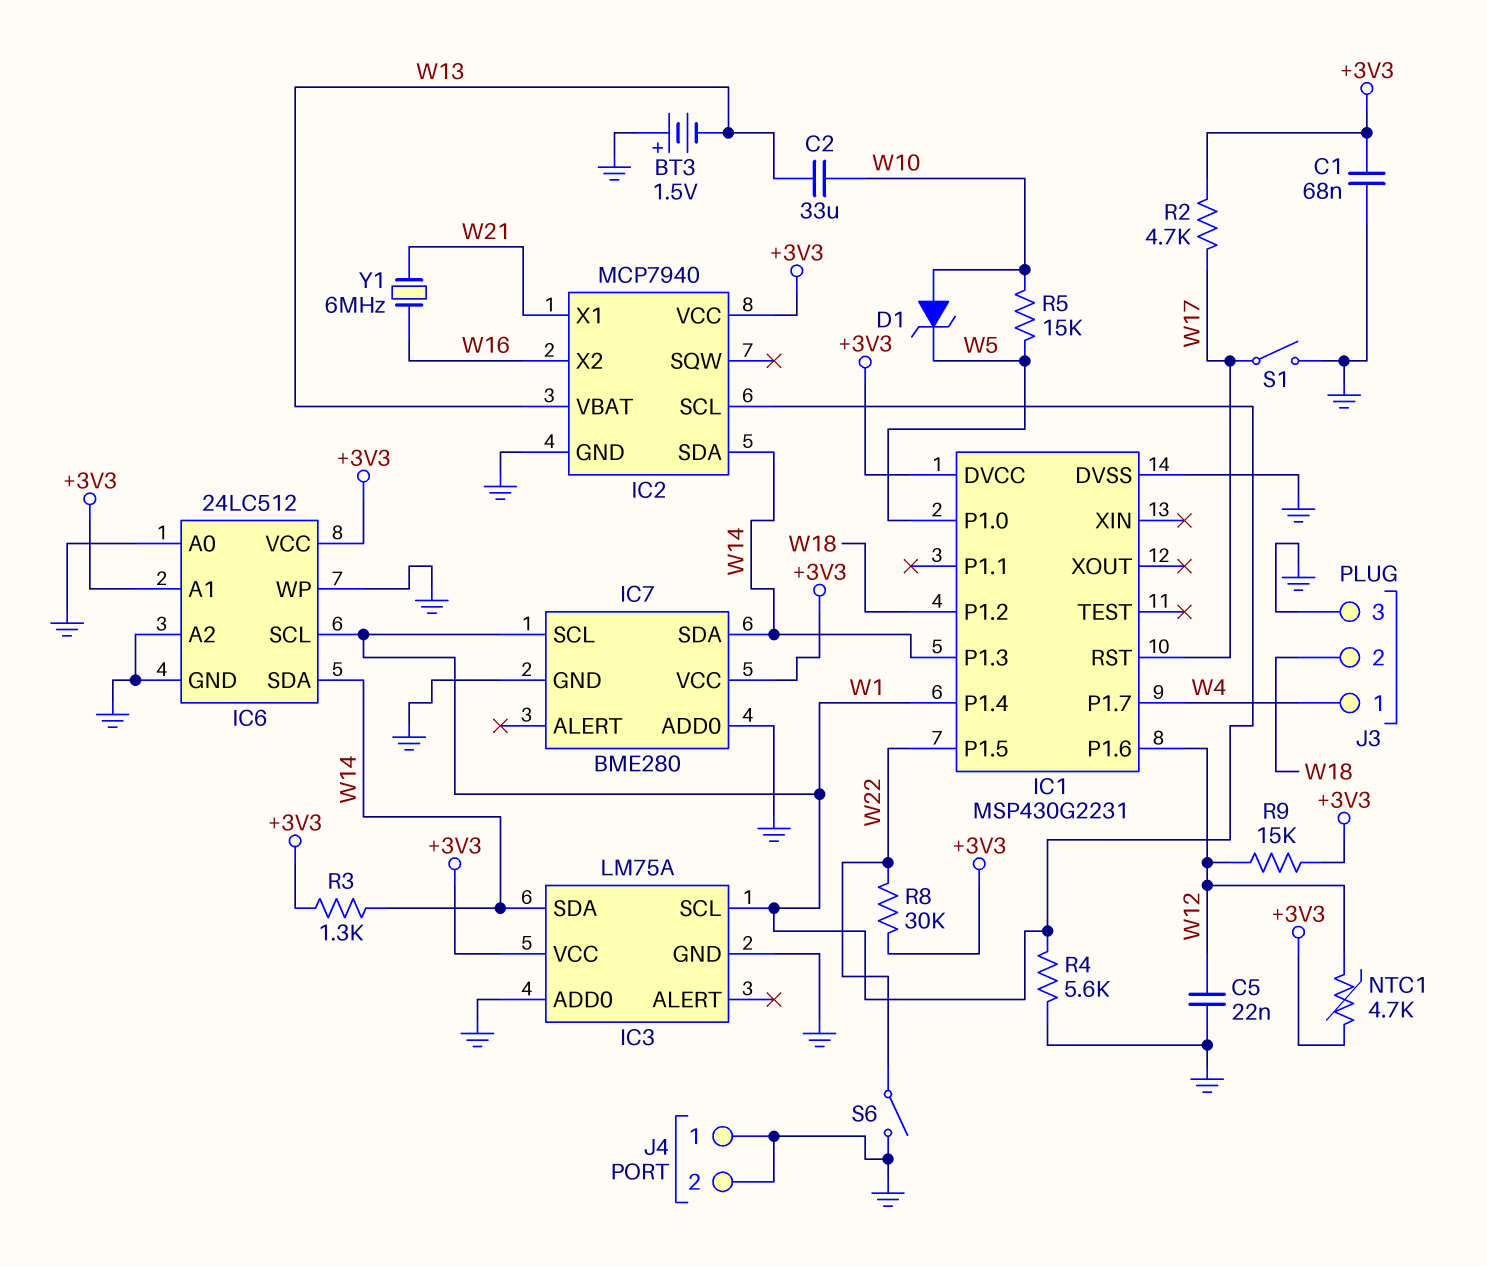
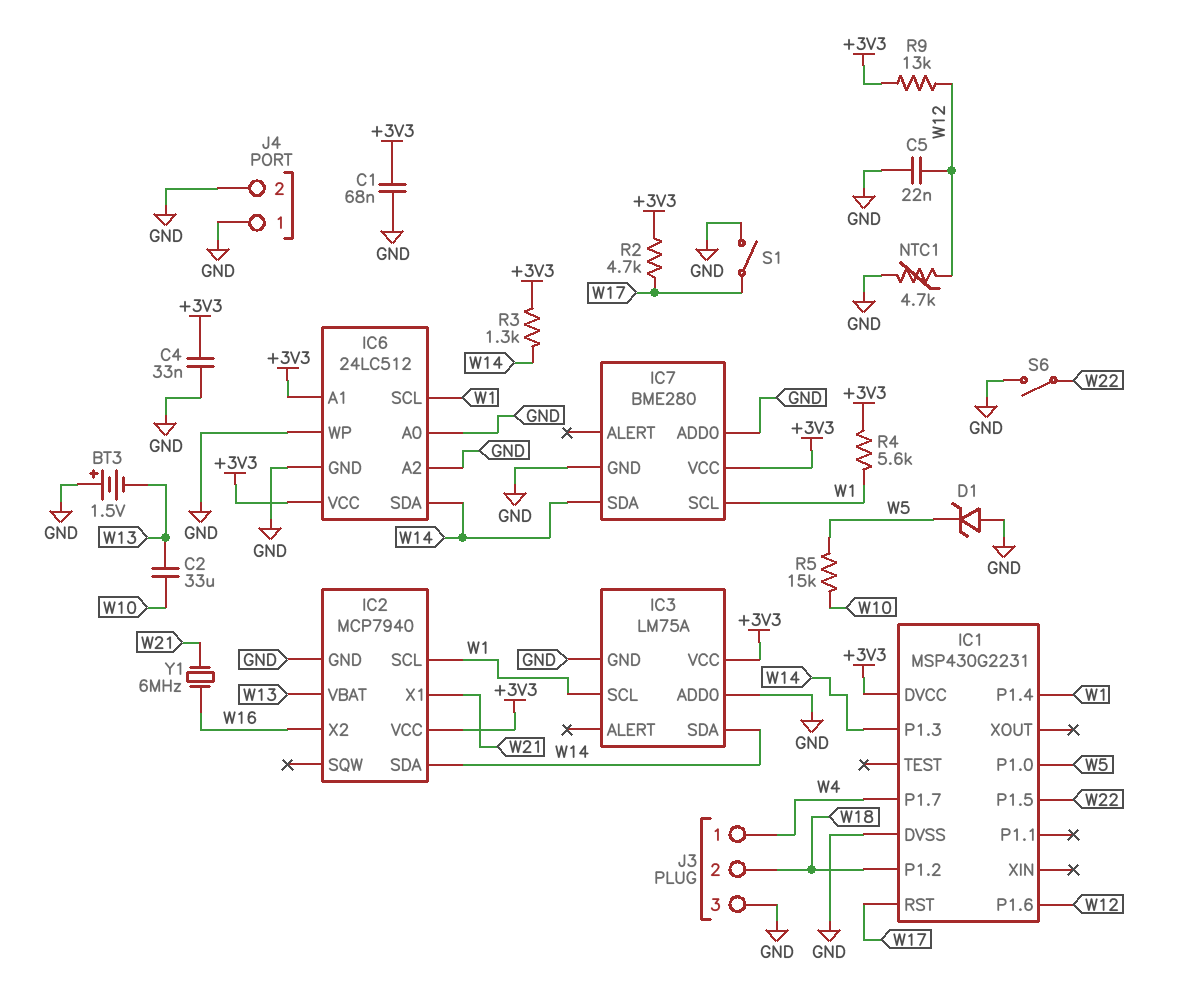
C4: none -> 33nF (+3V3, GND)
D1: zener (A W10, K W5) -> zener (A GND, K W5)
NTC1: 4.7k (+3V3, W12) -> 4.7k (GND, W12)
R4: 5.6k (GND, W1) -> 5.6k (+3V3, W1)
R8: 30k (+3V3, W22) -> none
R9: 15k (+3V3, W12) -> 13k (+3V3, W12)

